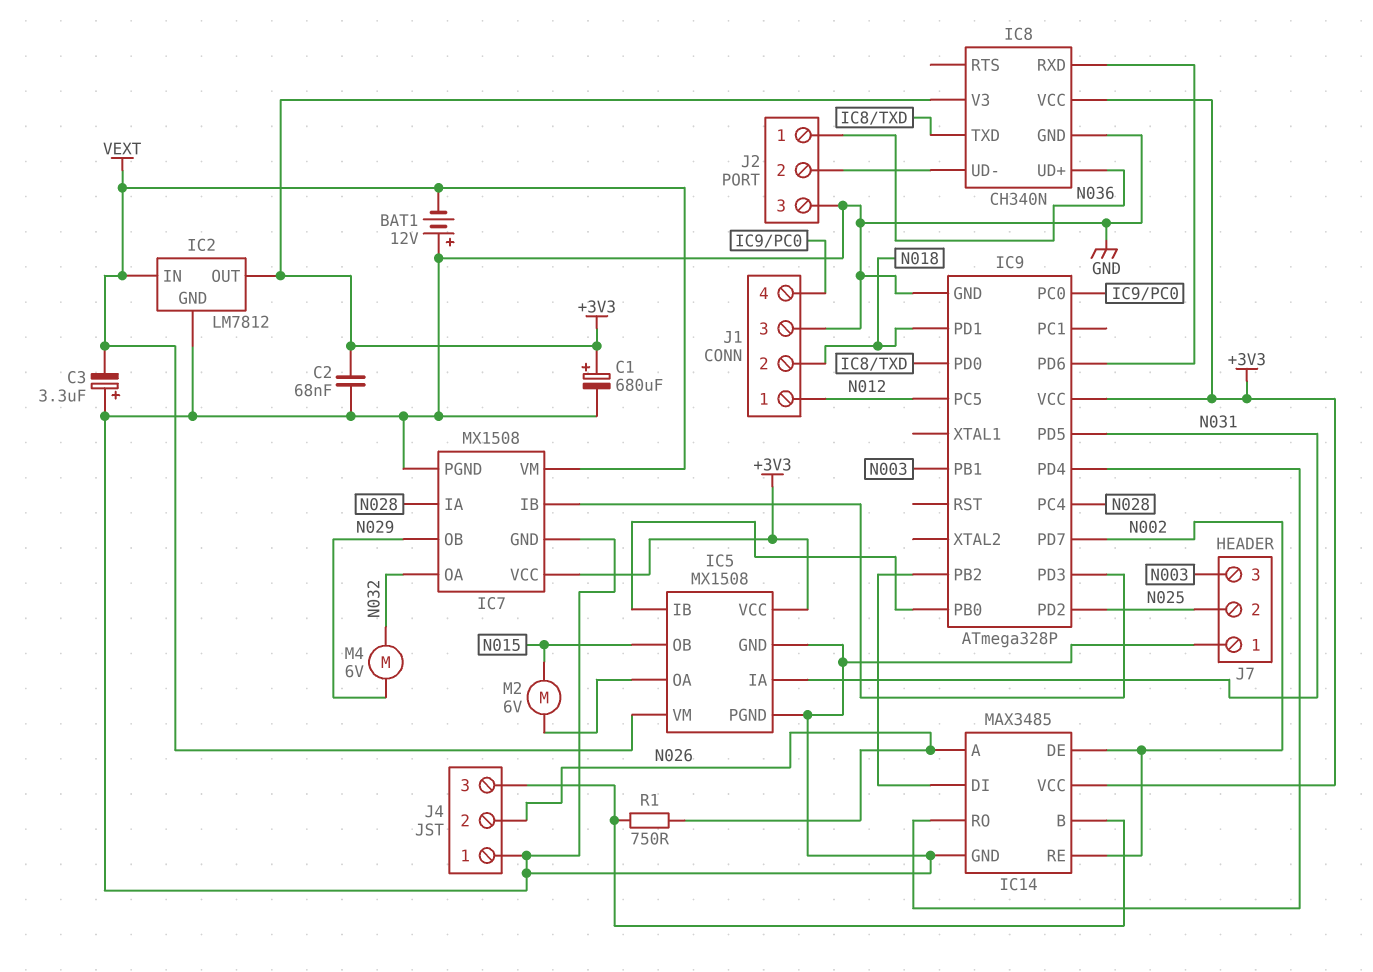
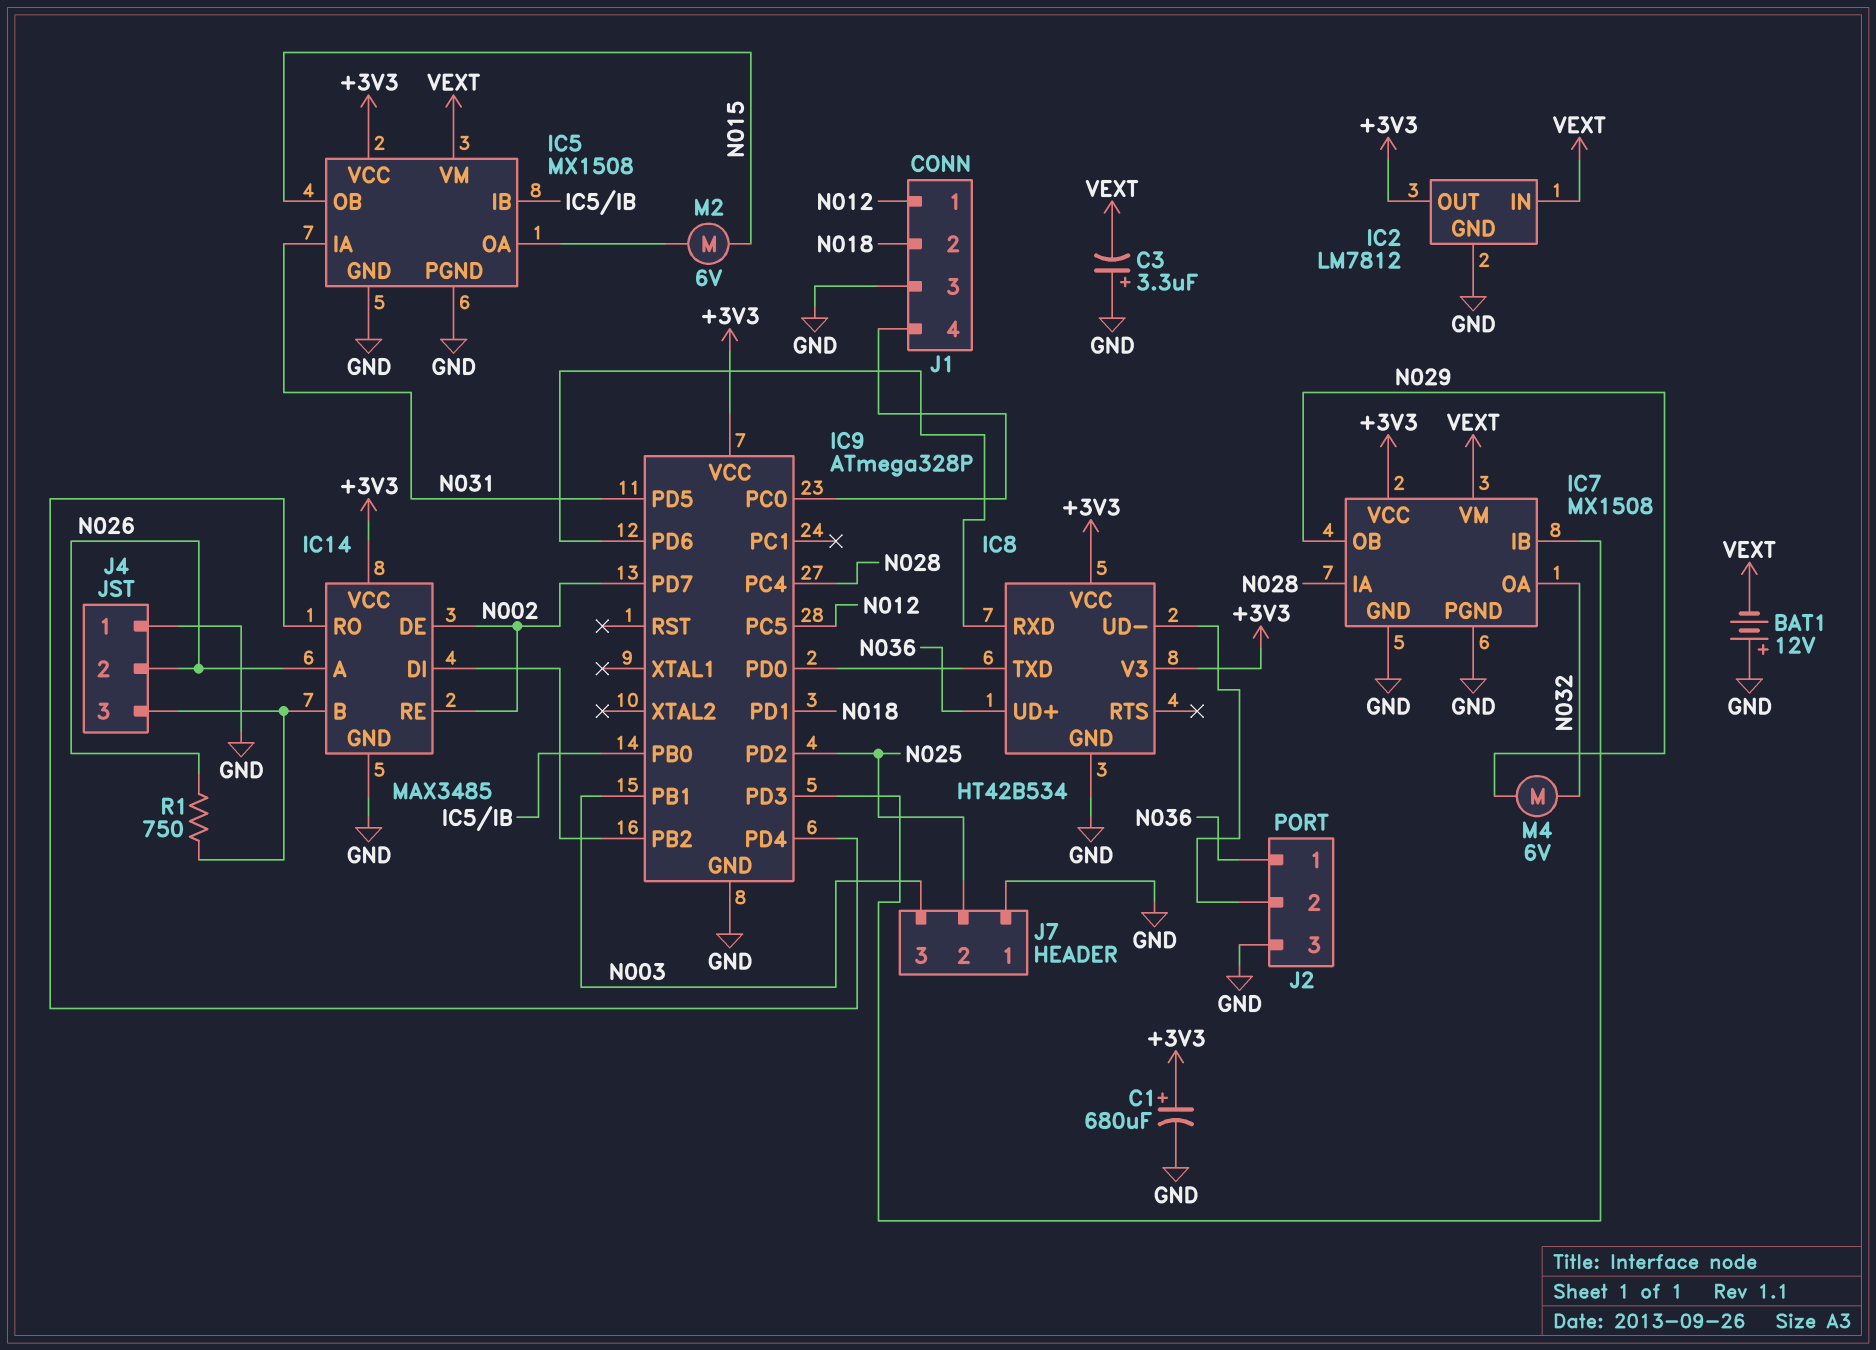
C2: 68nF (+3V3, GND) -> none
IC8: CH340N -> HT42B534

